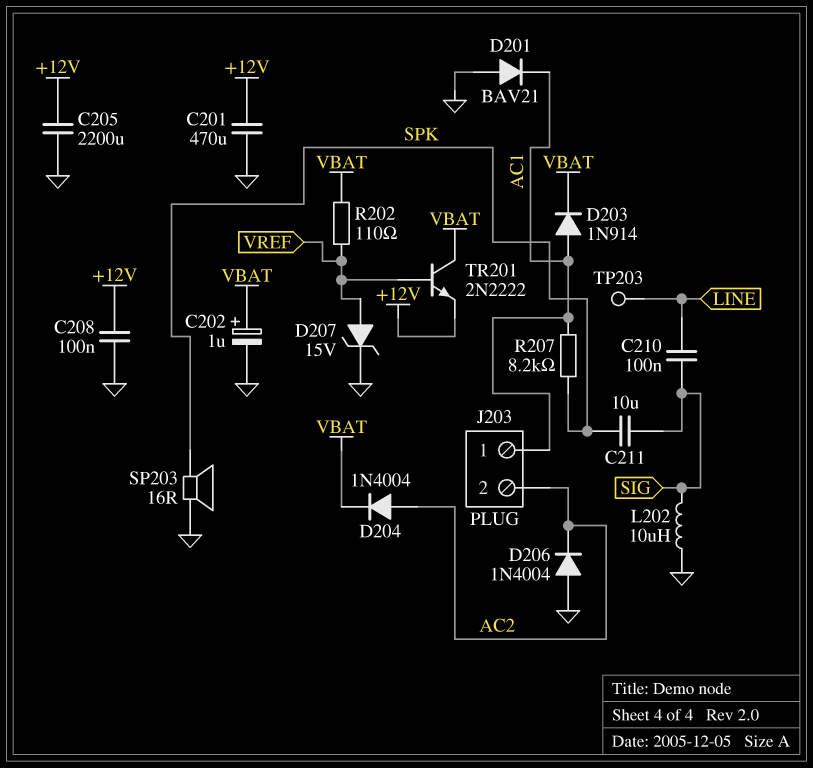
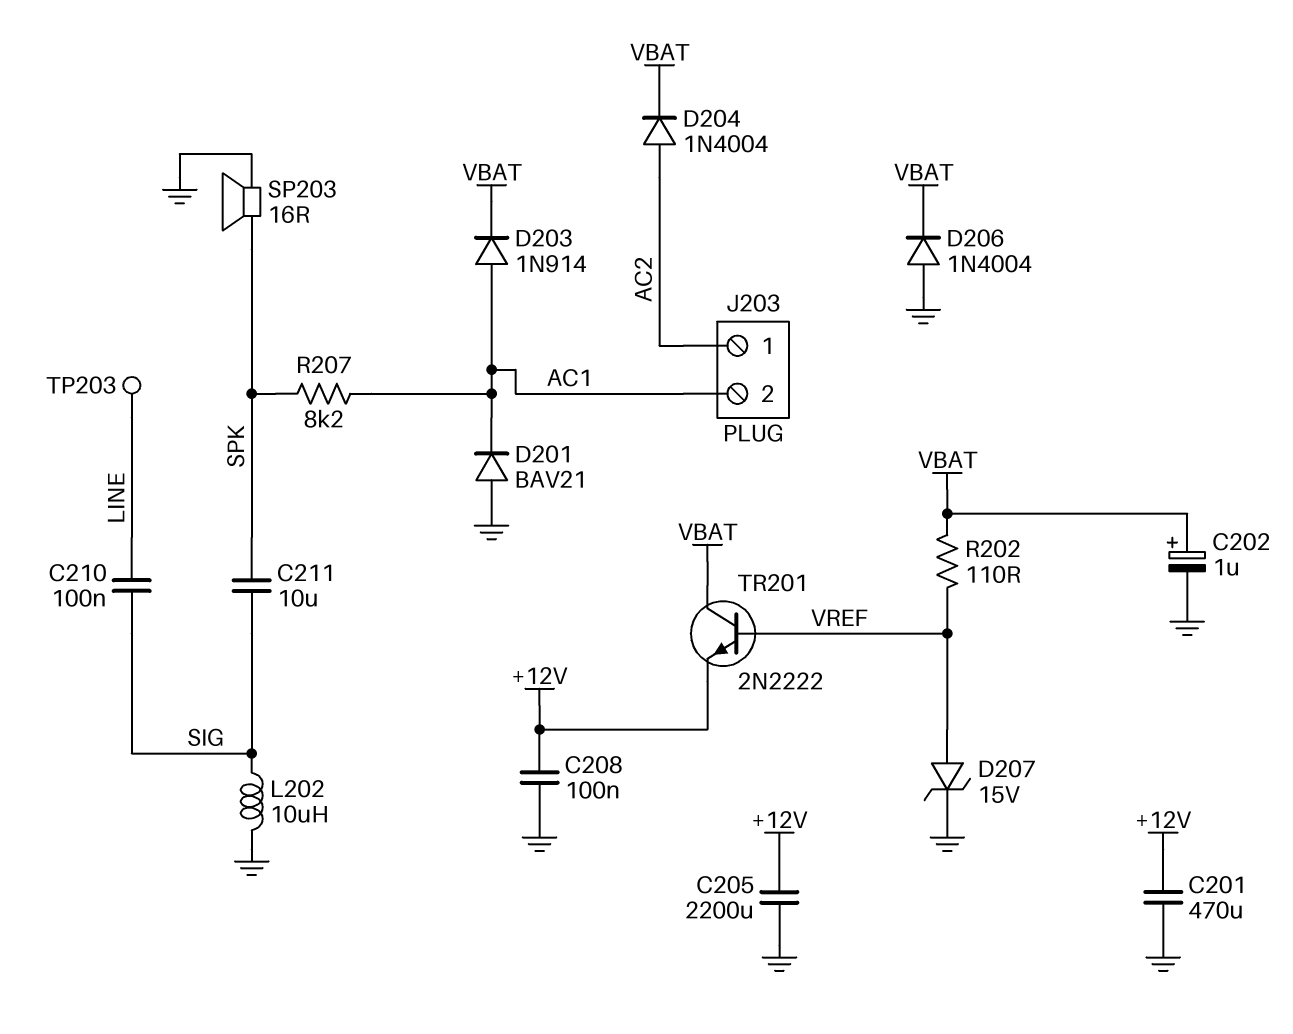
D206: diode 1N4004 (A GND, K AC2) -> diode 1N4004 (A GND, K VBAT)
J203 pin 1: AC1 -> AC2
J203 pin 2: AC2 -> AC1

